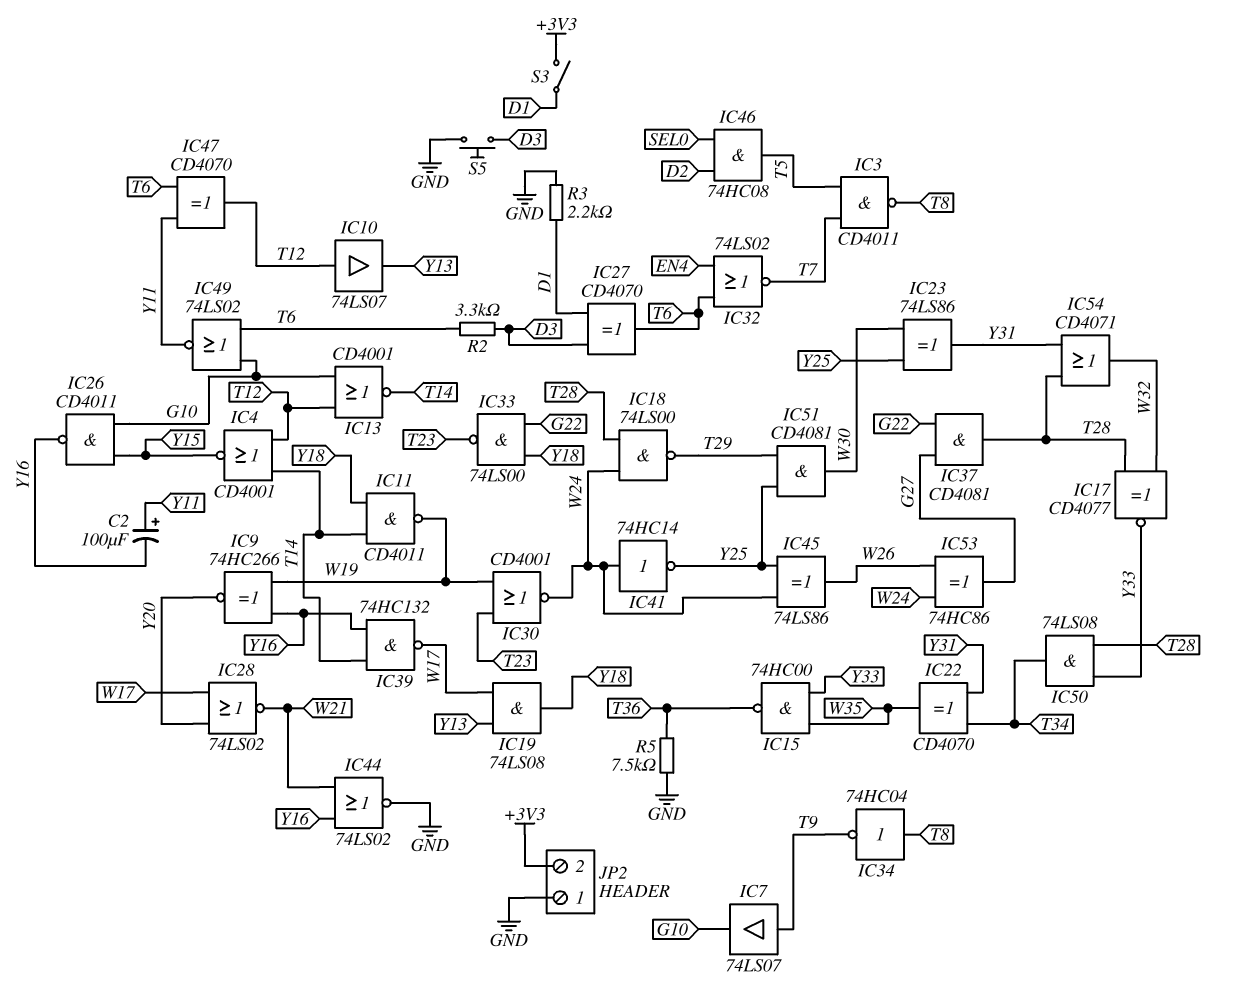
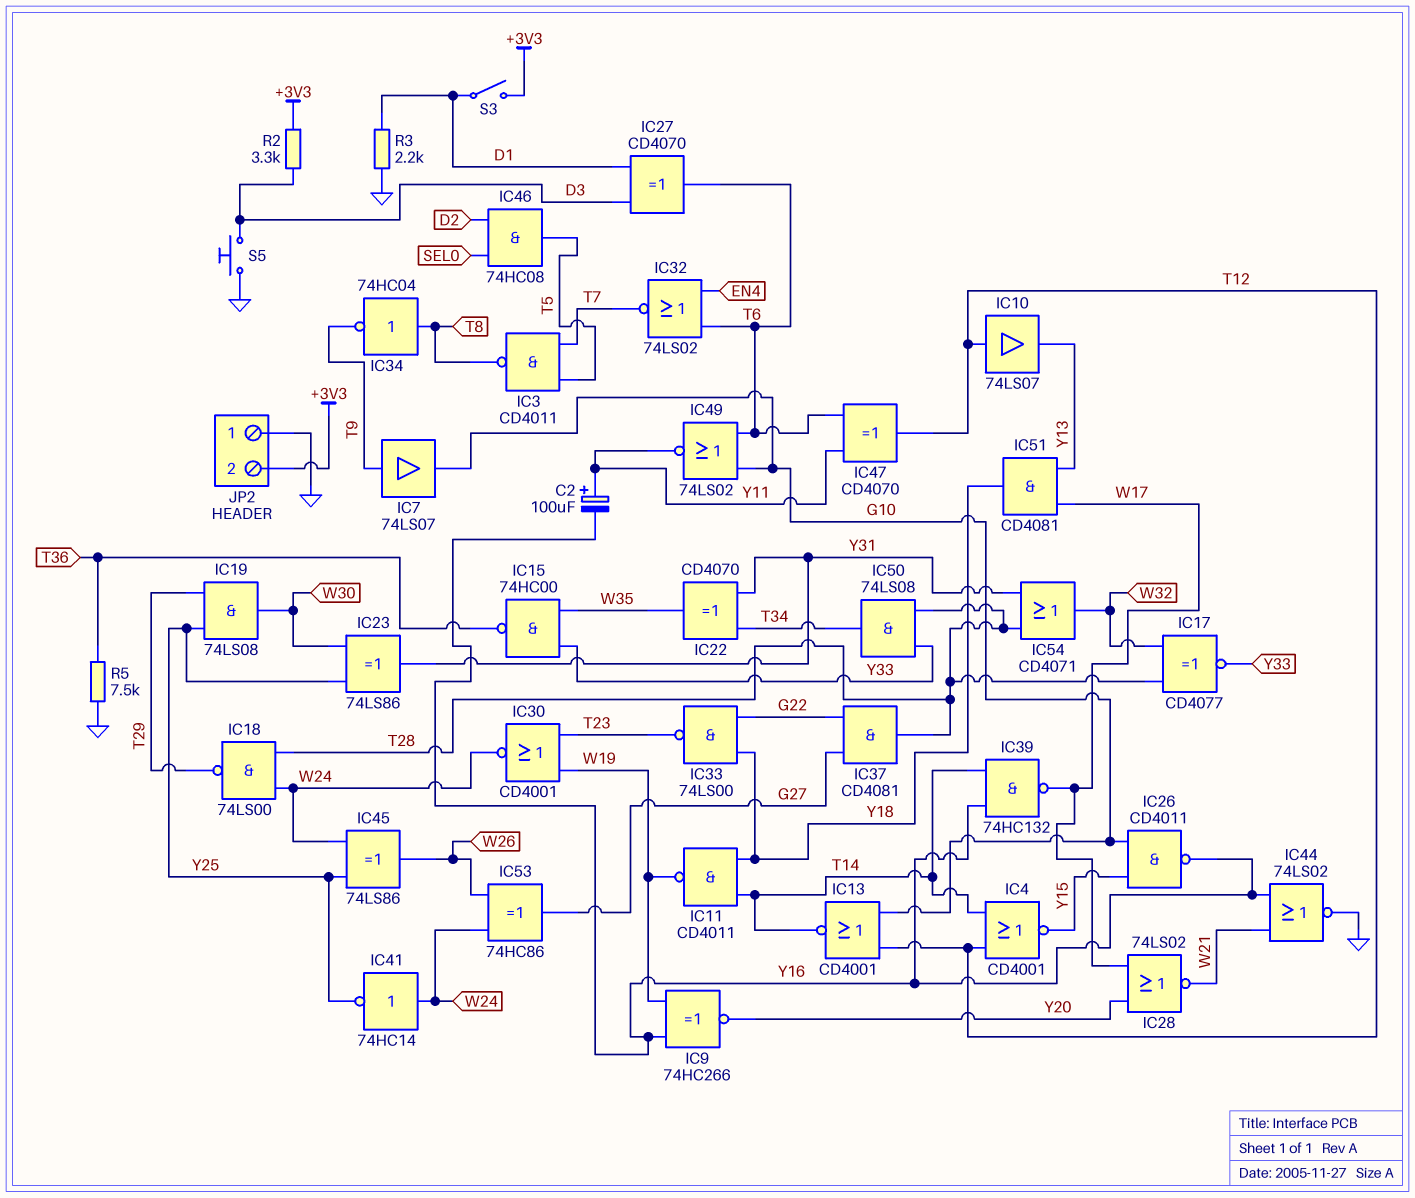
IC19: AND 74LS08 (in W17, in Y13, out Y18) -> AND 74LS08 (in T29, in Y25, out W30)
IC51: AND CD4081 (in T29, in Y25, out W30) -> AND CD4081 (in W17, in Y13, out Y18)
R2: 3.3k (D3, T6) -> 3.3k (+3V3, D3)

